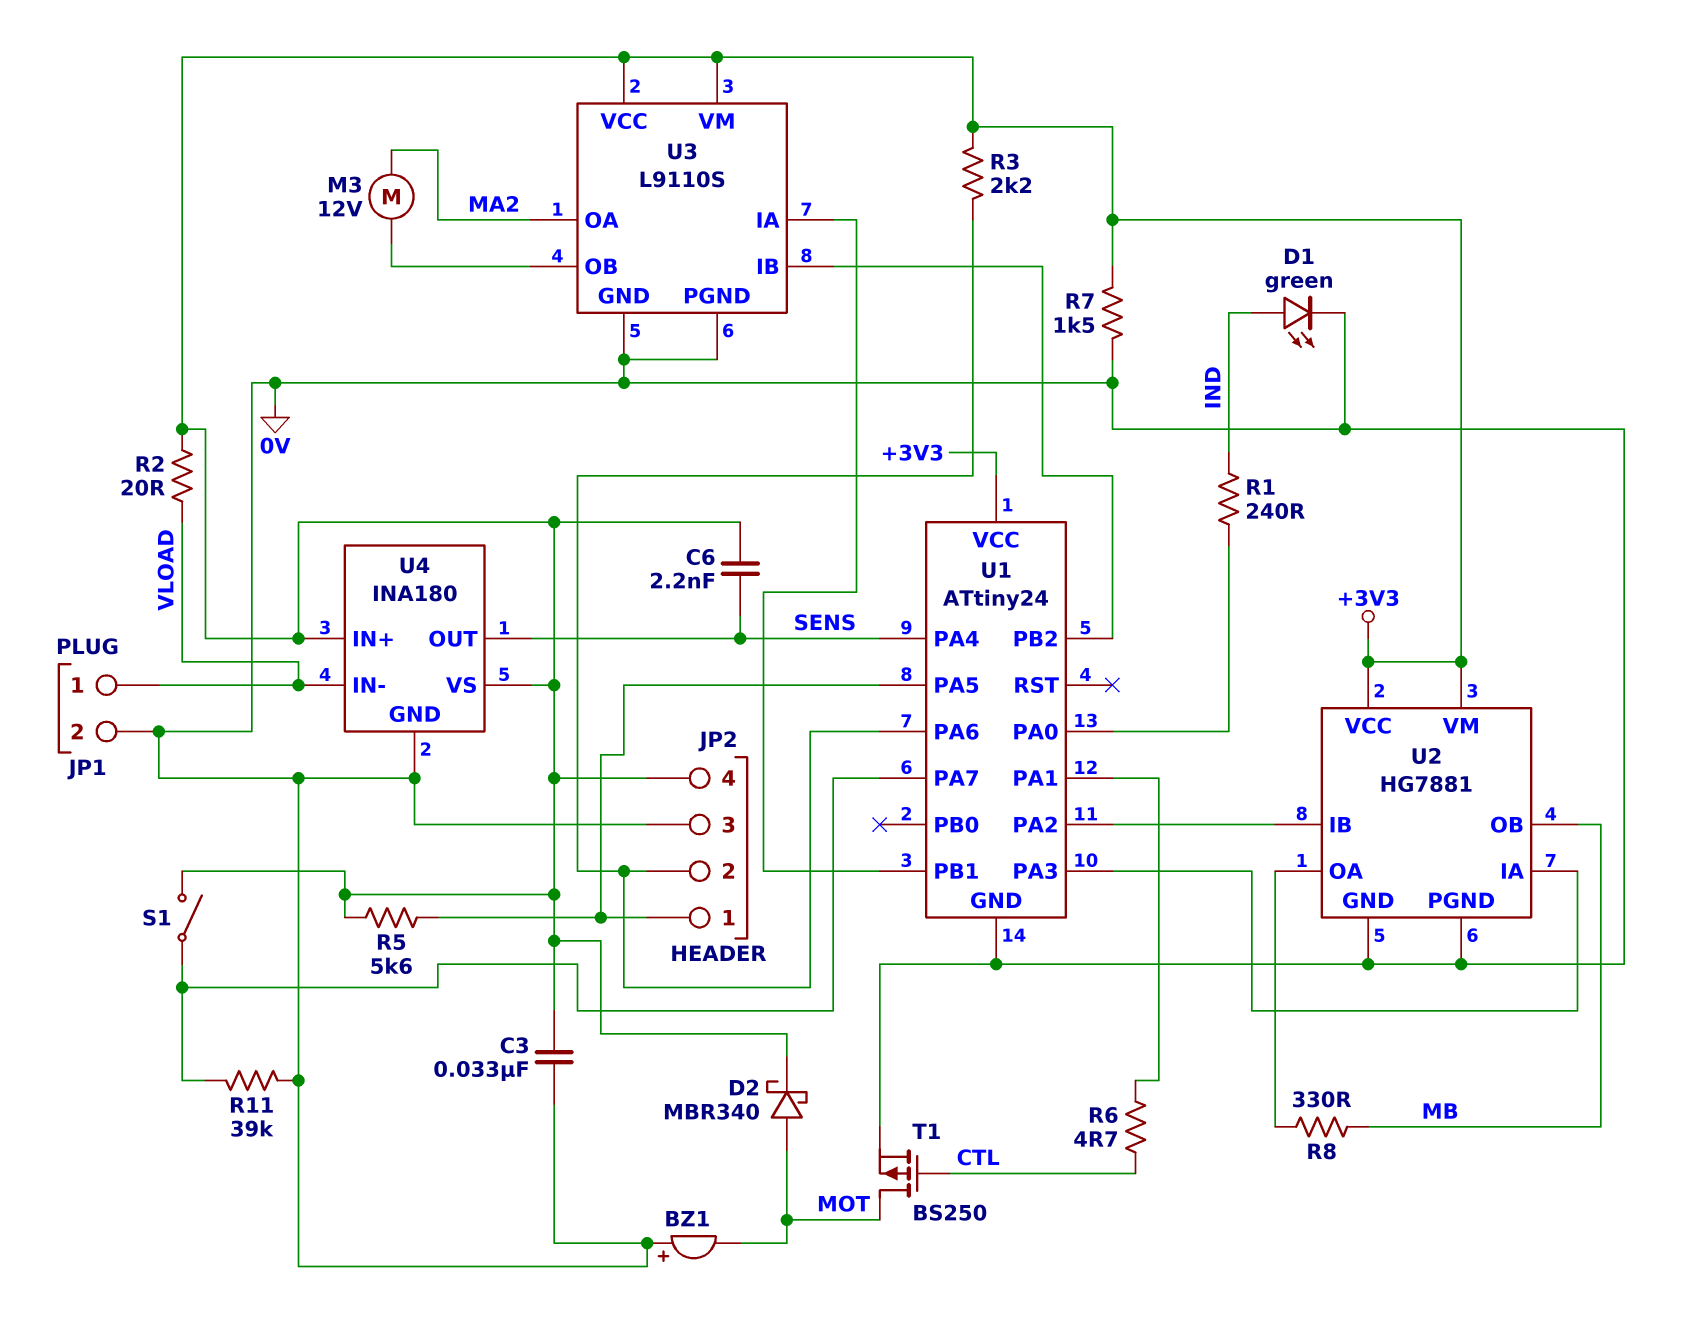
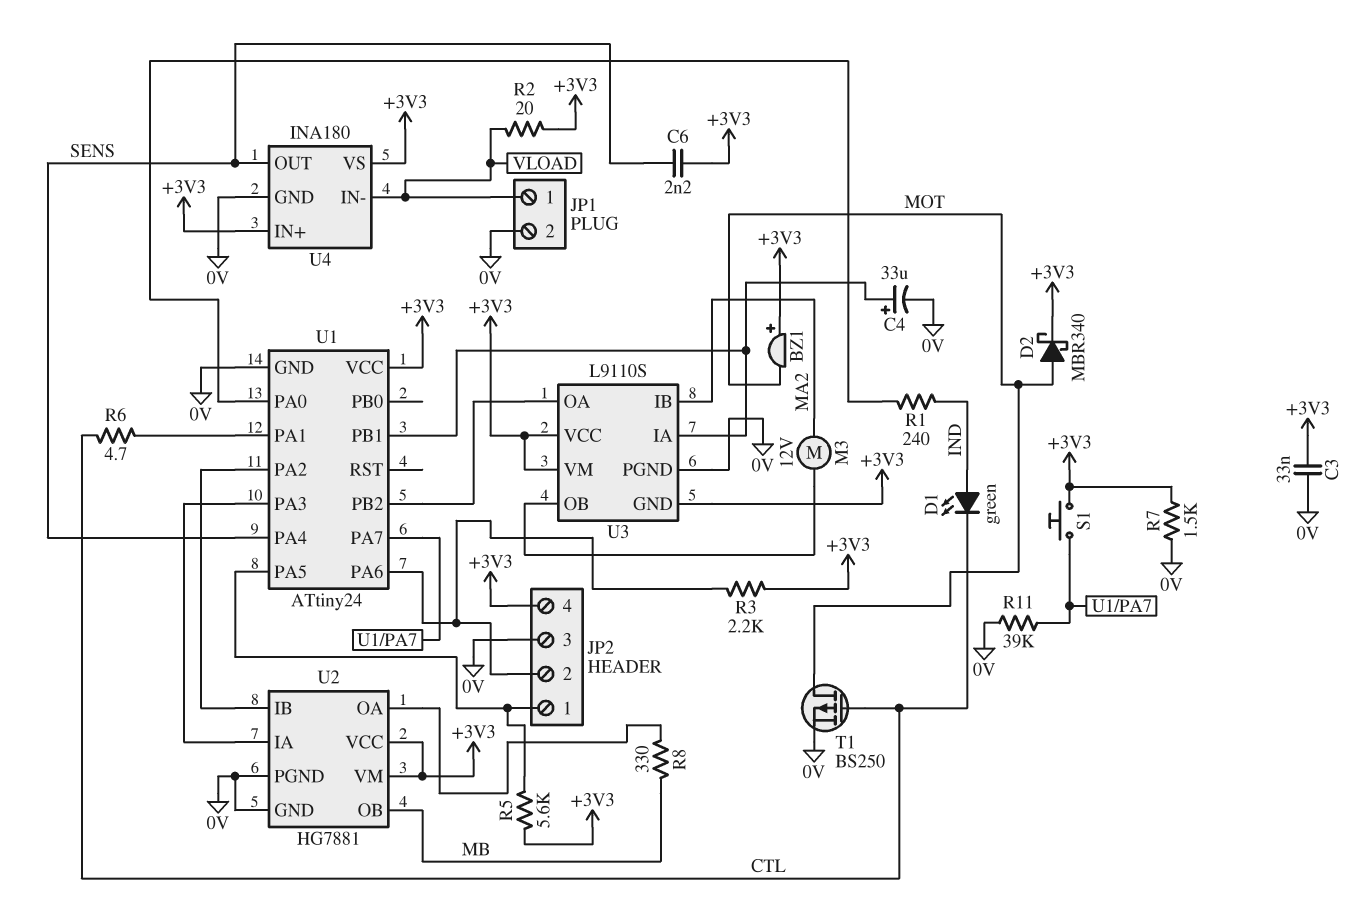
BZ1: buzzer (plus 0V, minus MOT) -> buzzer (plus +3V3, minus MOT)
C4: none -> 33uF (plus U1/PB1, minus 0V)
D1: LED green (A IND, K 0V) -> LED green (A IND, K CTL)
S1: switch (+3V3, U1/PA7) -> button (+3V3, U1/PA7)
U3 pin GND: 0V -> +3V3
U3 pin IB: U1/PB2 -> MA2
U3 pin OA: MA2 -> U1/PB2

